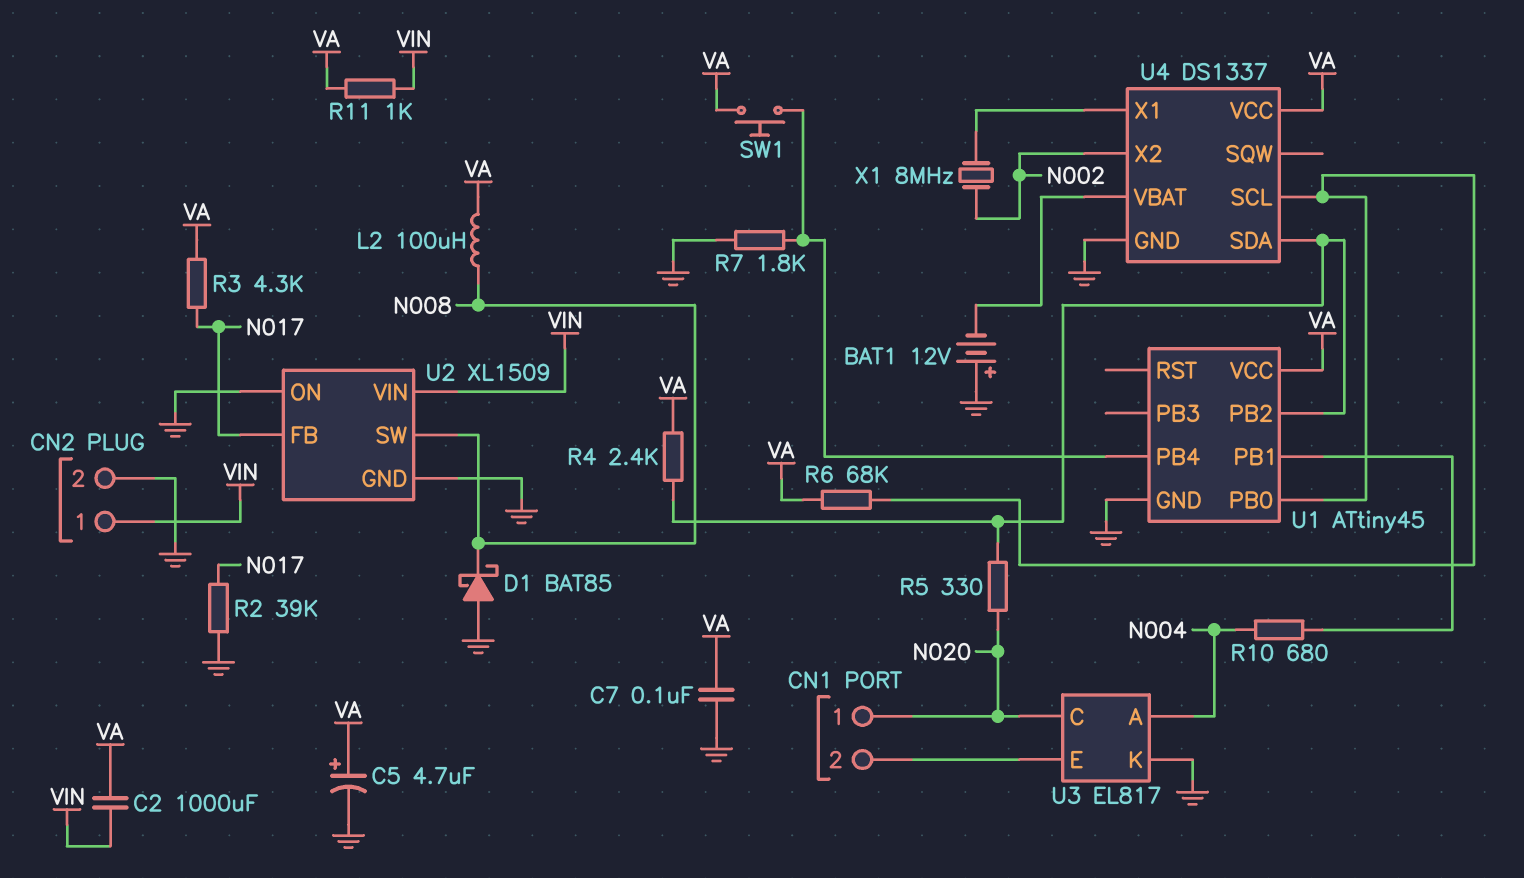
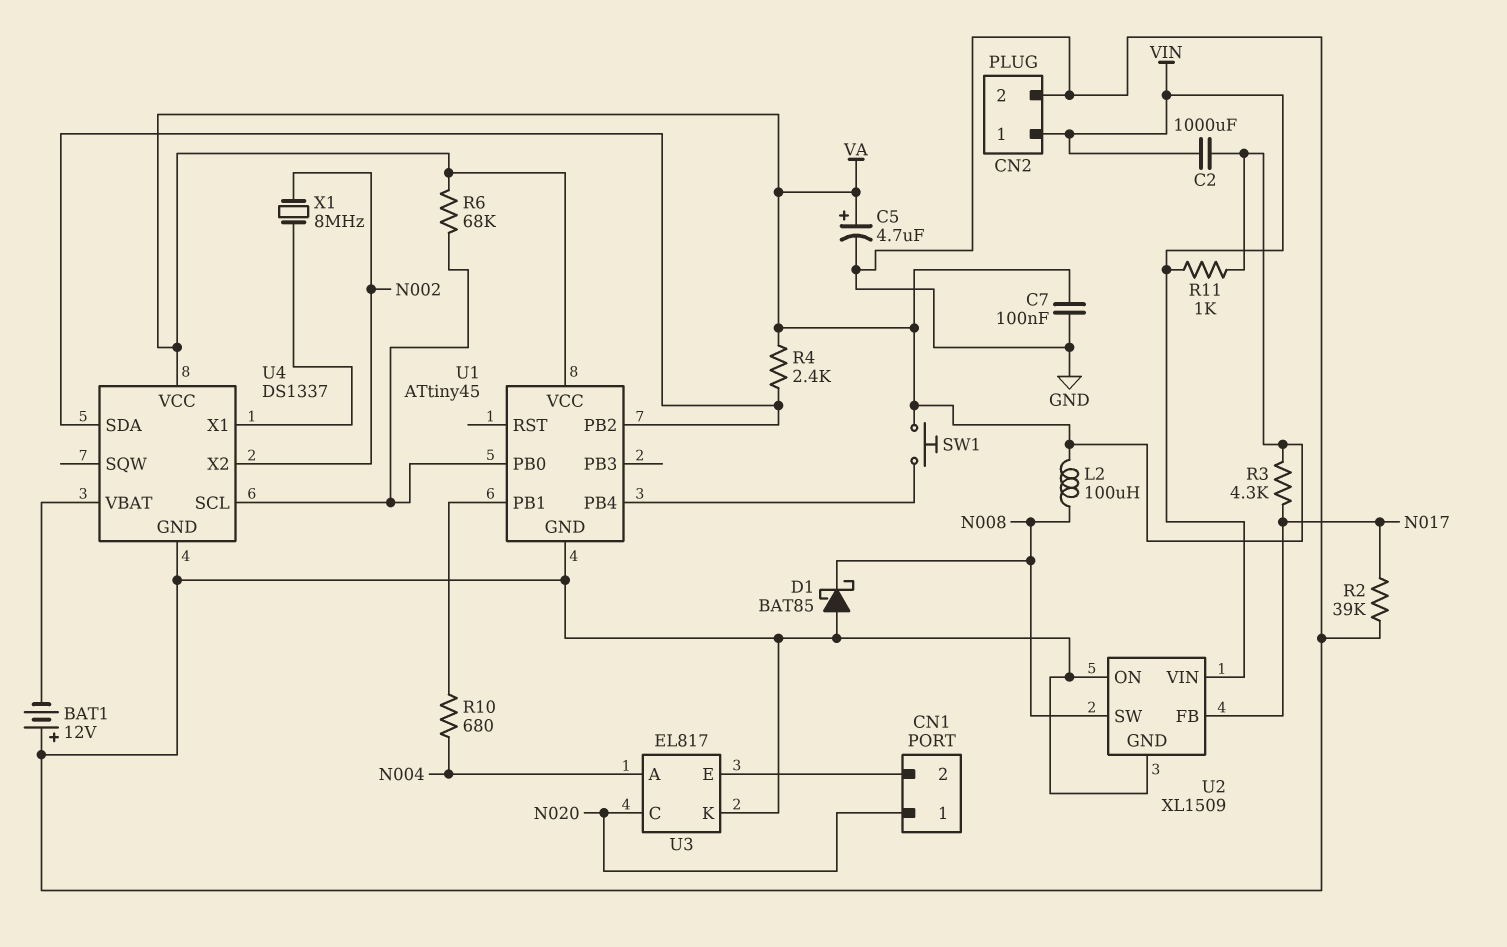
R5: 330 (N020, U1/PB2) -> none
R7: 1.8k (GND, U1/PB4) -> none

